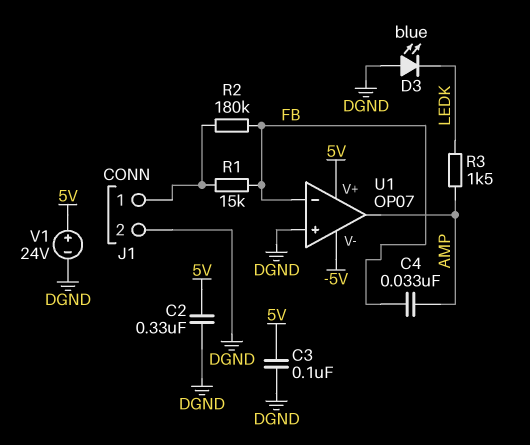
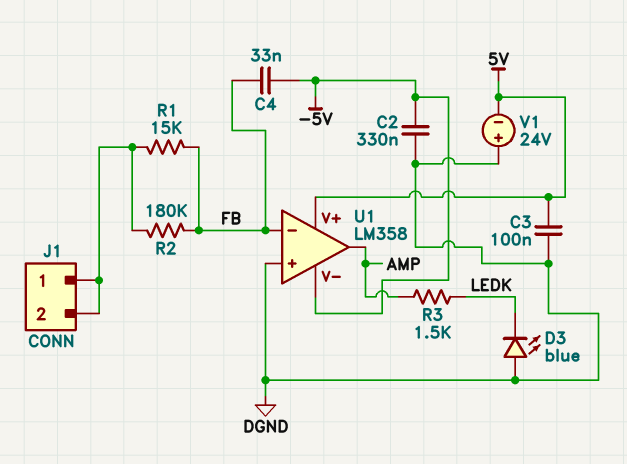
C2: 330nF (5V, DGND) -> 330nF (-5V, DGND)
C4: 33nF (AMP, FB) -> 33nF (-5V, FB)
J1 pin 2: DGND -> J1/1
U1: OP07 -> LM358
V1: 24V (plus 5V, minus DGND) -> 24V (plus DGND, minus 5V)

